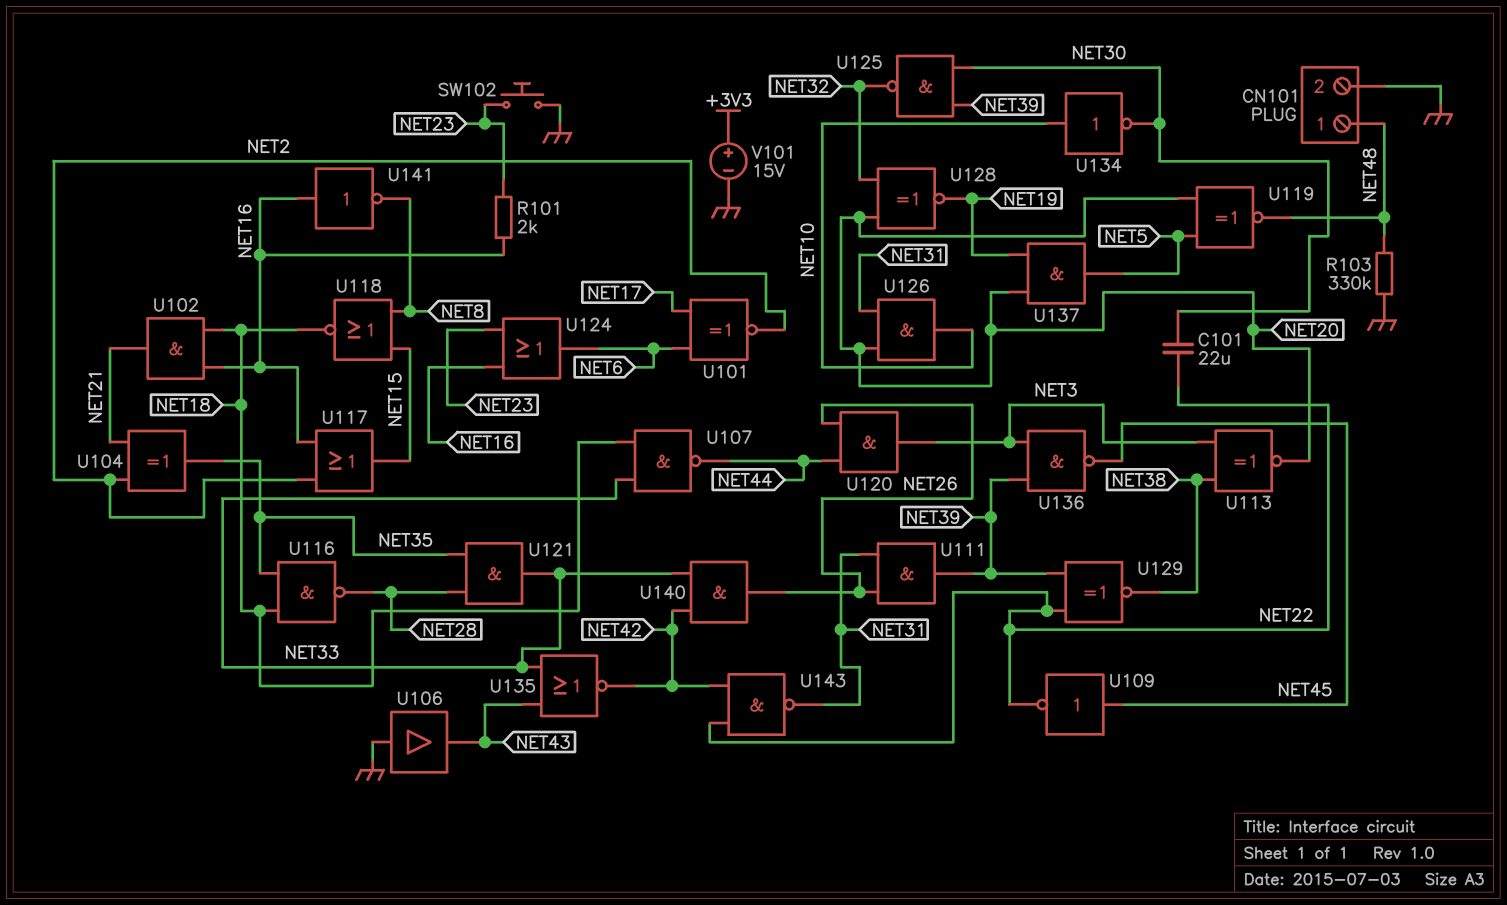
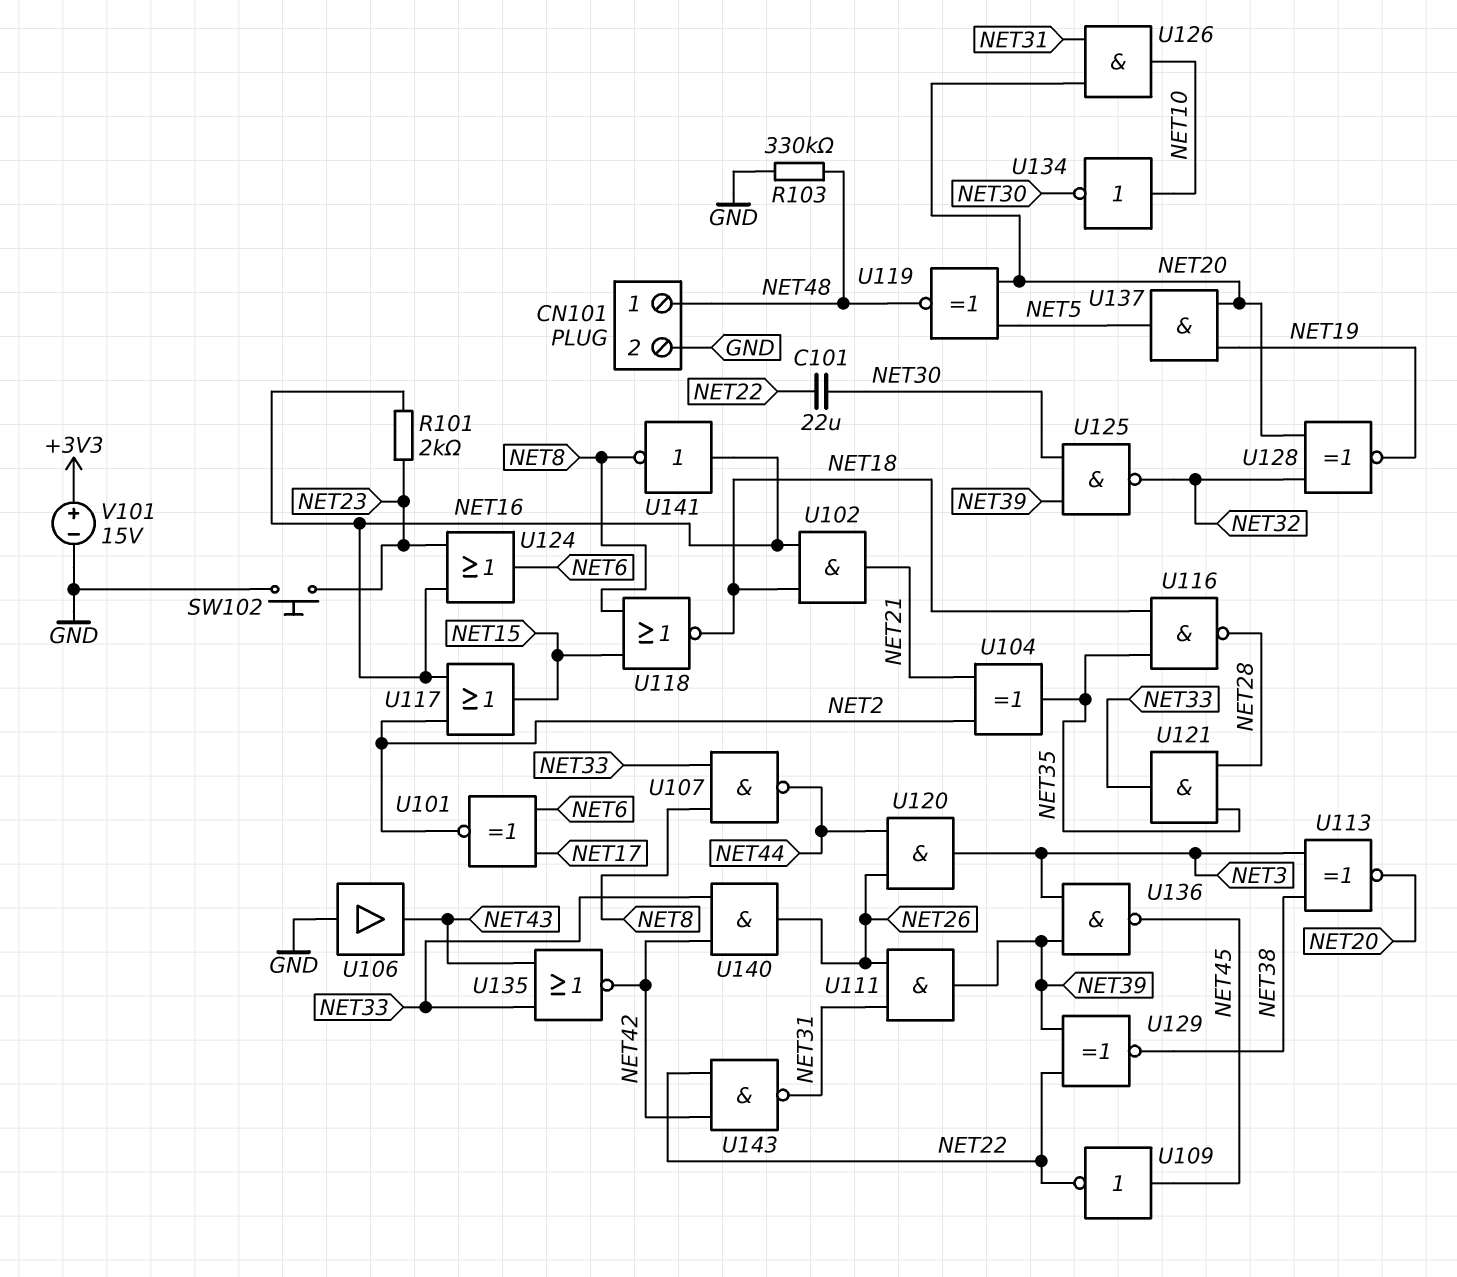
U107: NAND (in NET18, in NET33, out NET44) -> NAND (in NET8, in NET33, out NET44)

